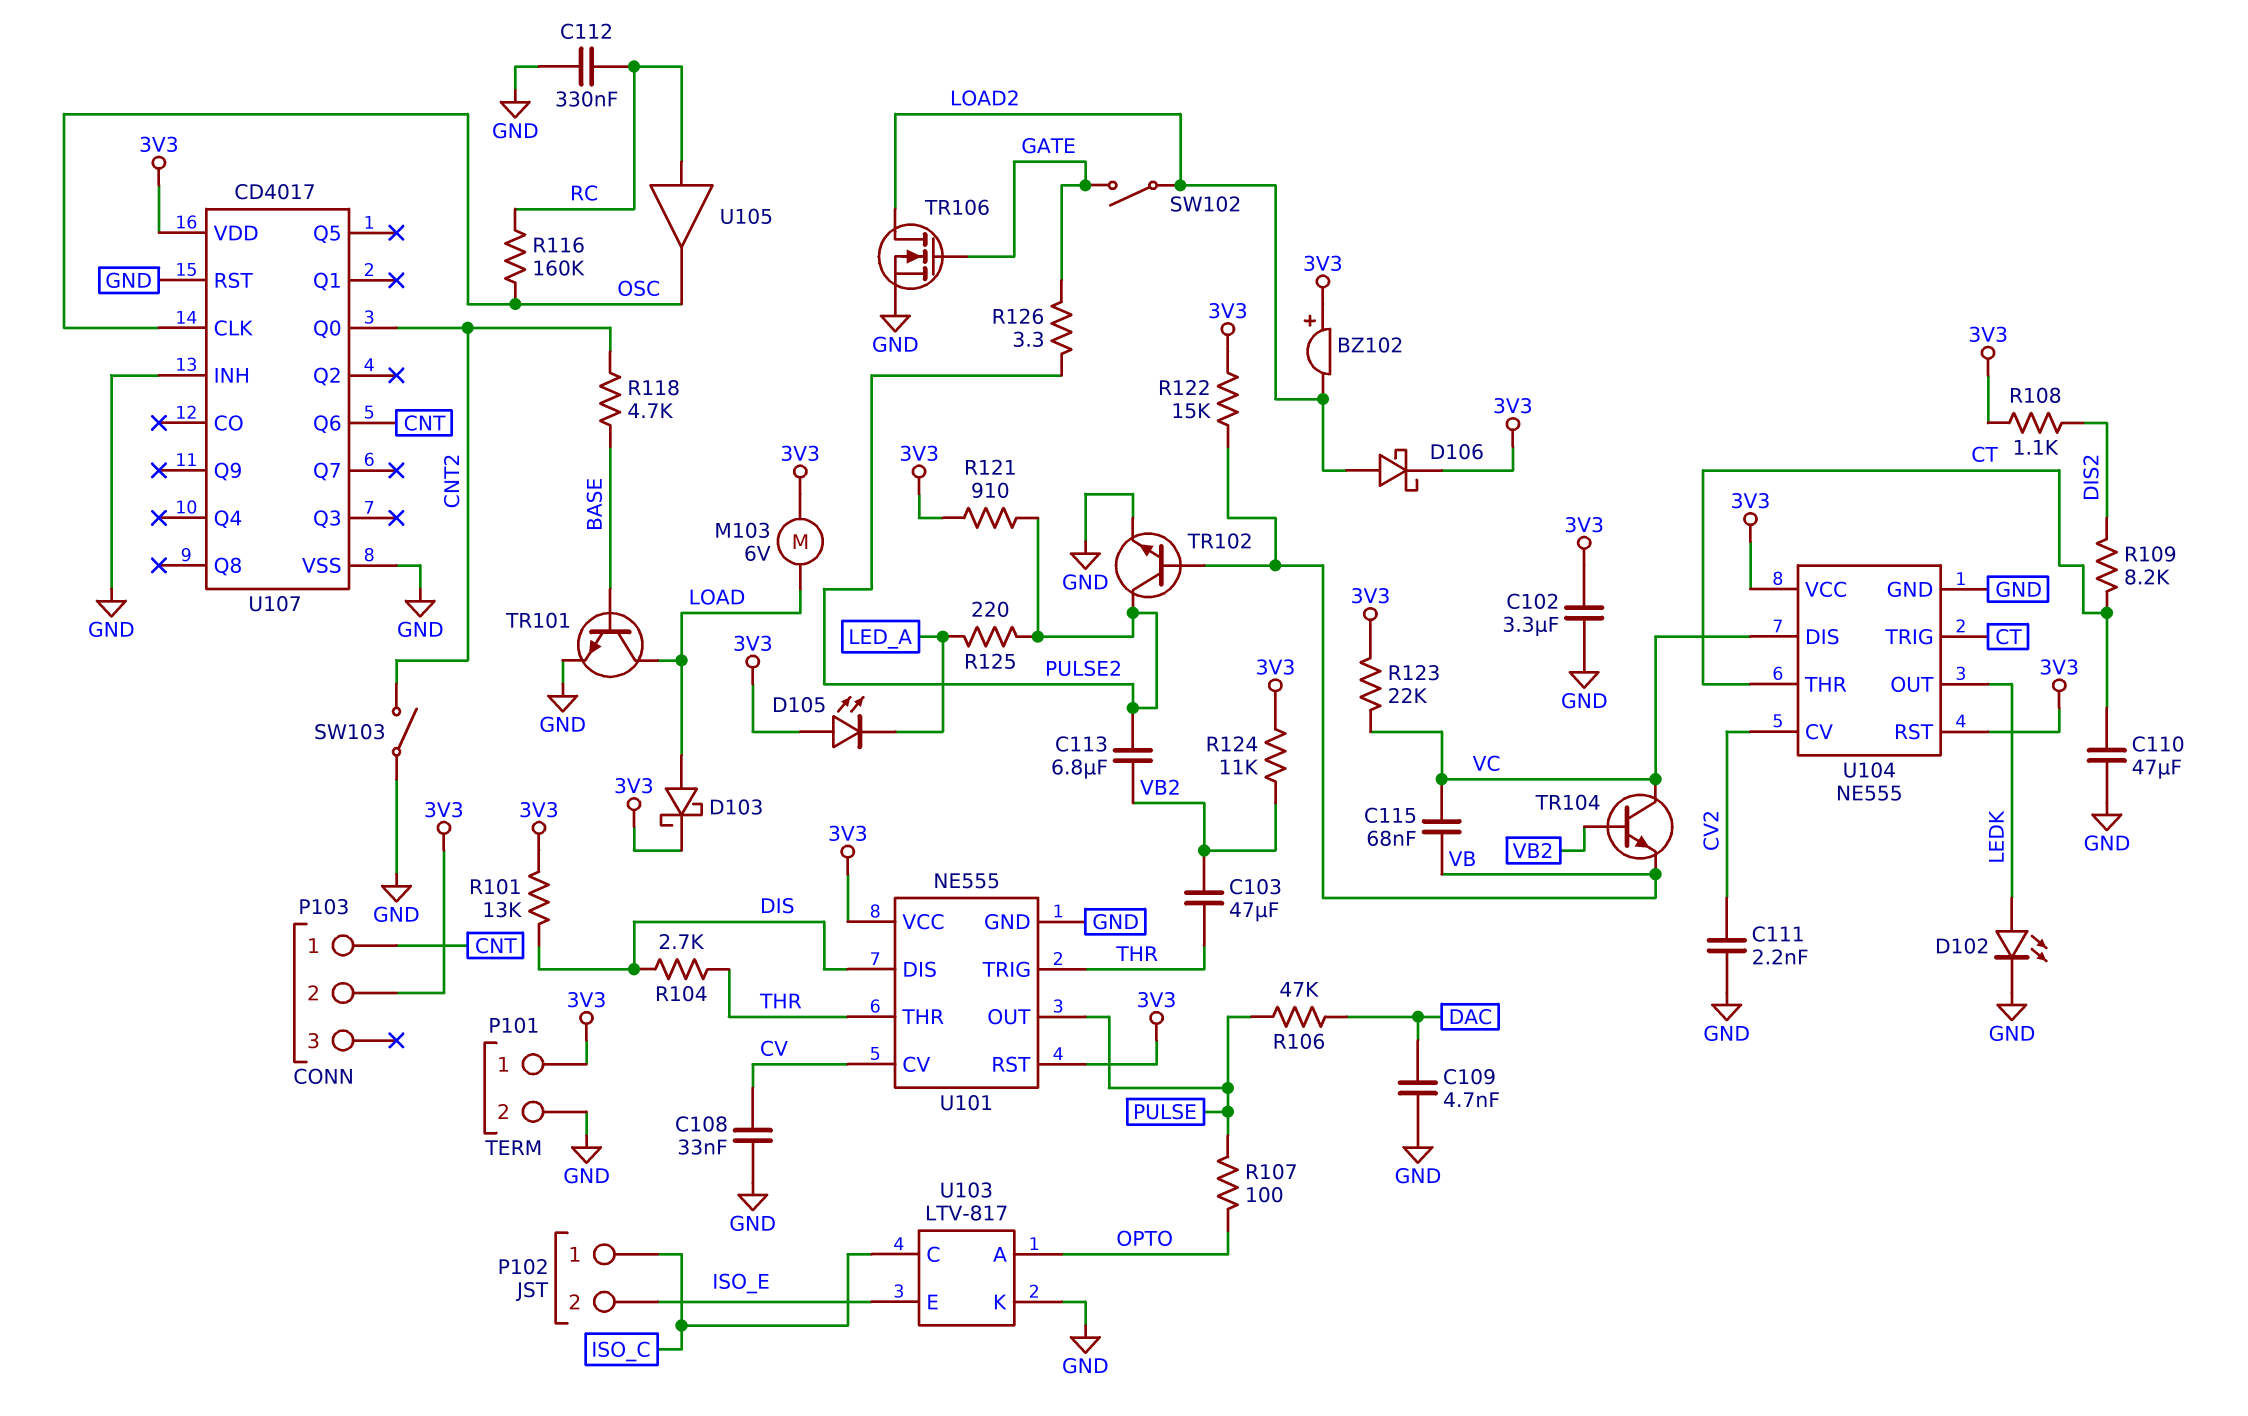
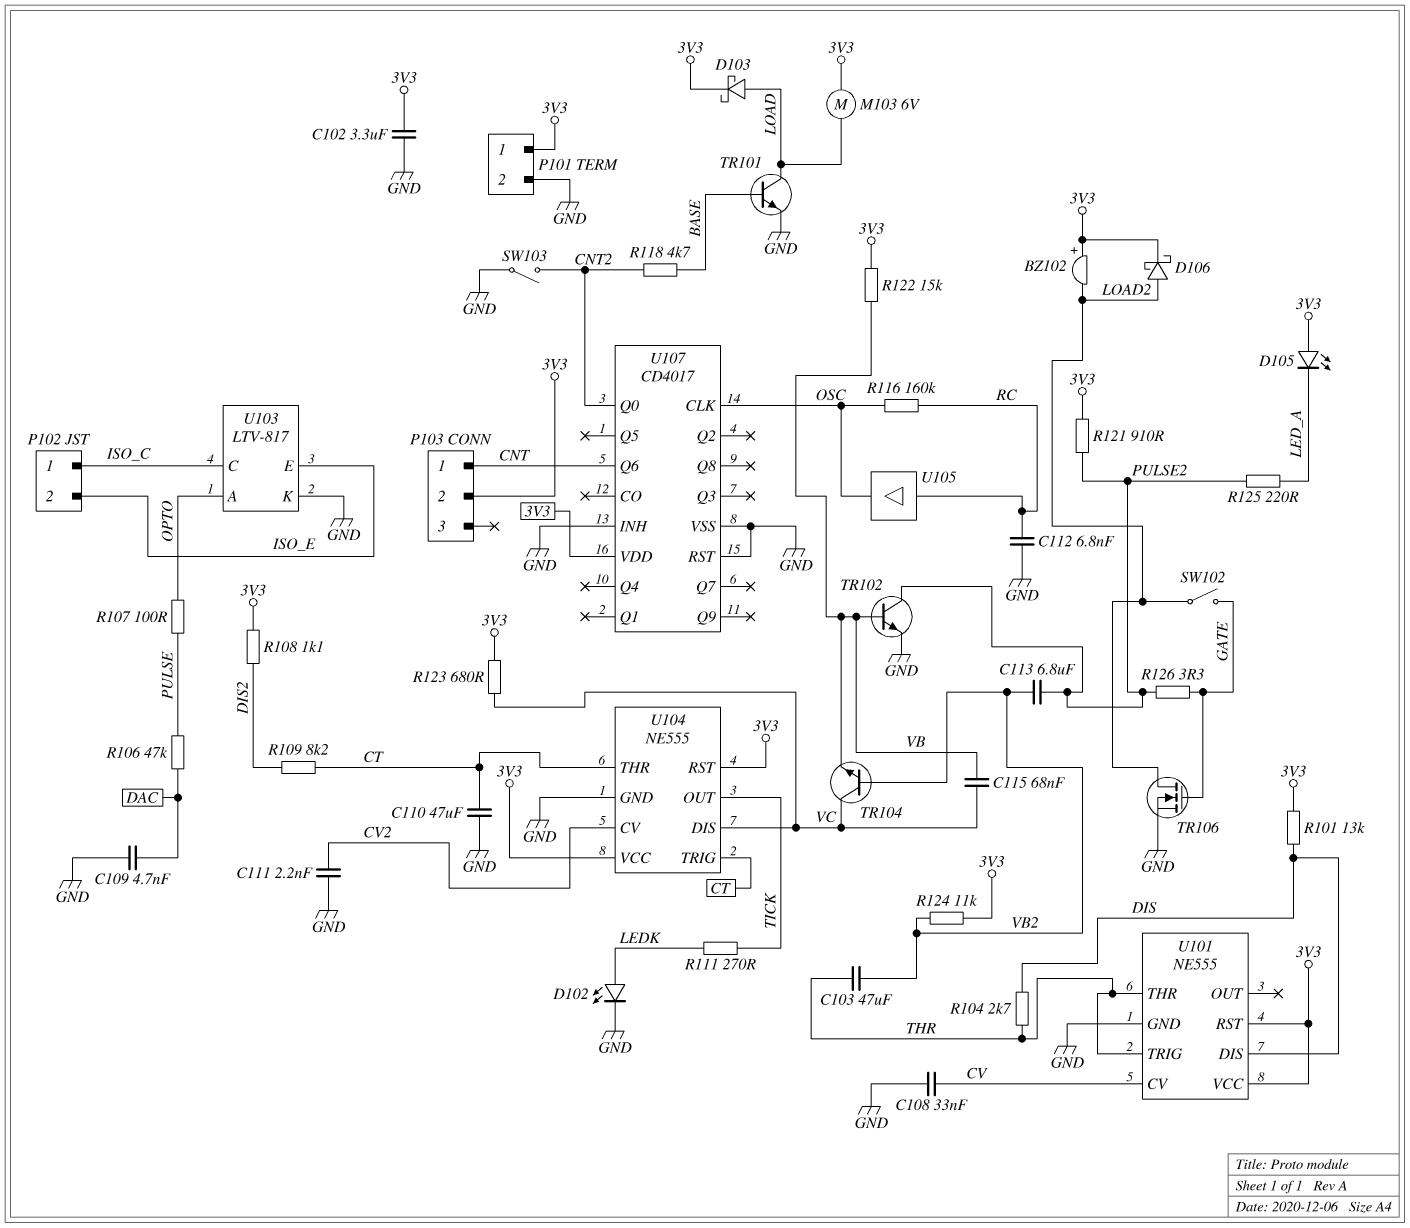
C112: 330nF (GND, RC) -> 6.8nF (GND, RC)
R111: none -> 270 (LEDK, TICK)
R123: 22k (3V3, VC) -> 680 (3V3, VC)
U101 pin OUT: PULSE -> none
U104 pin OUT: LEDK -> TICK

